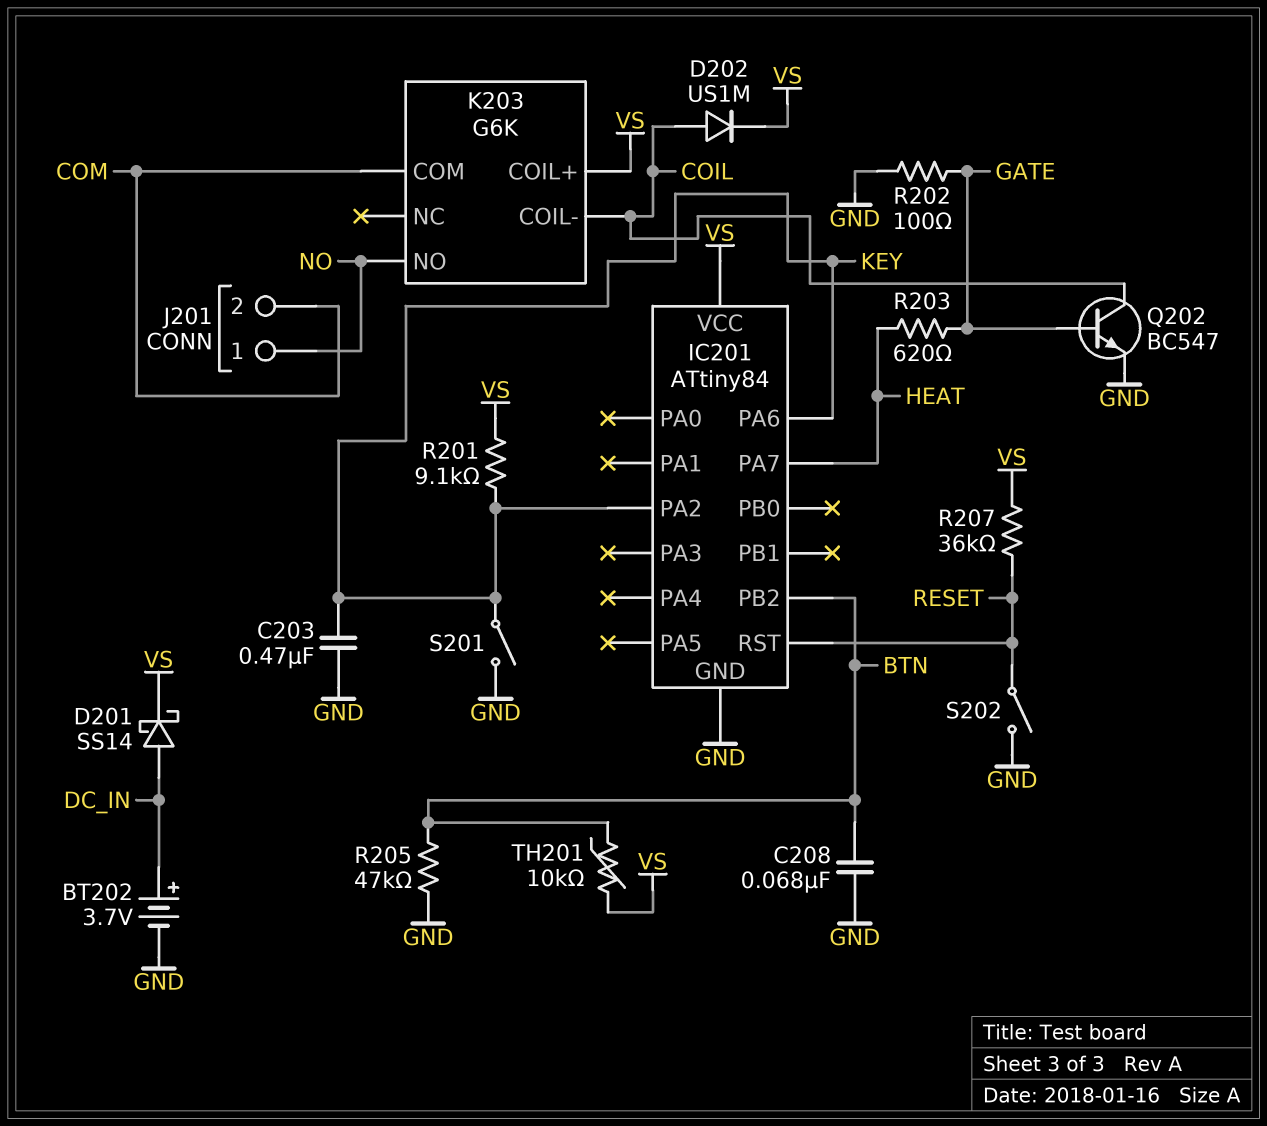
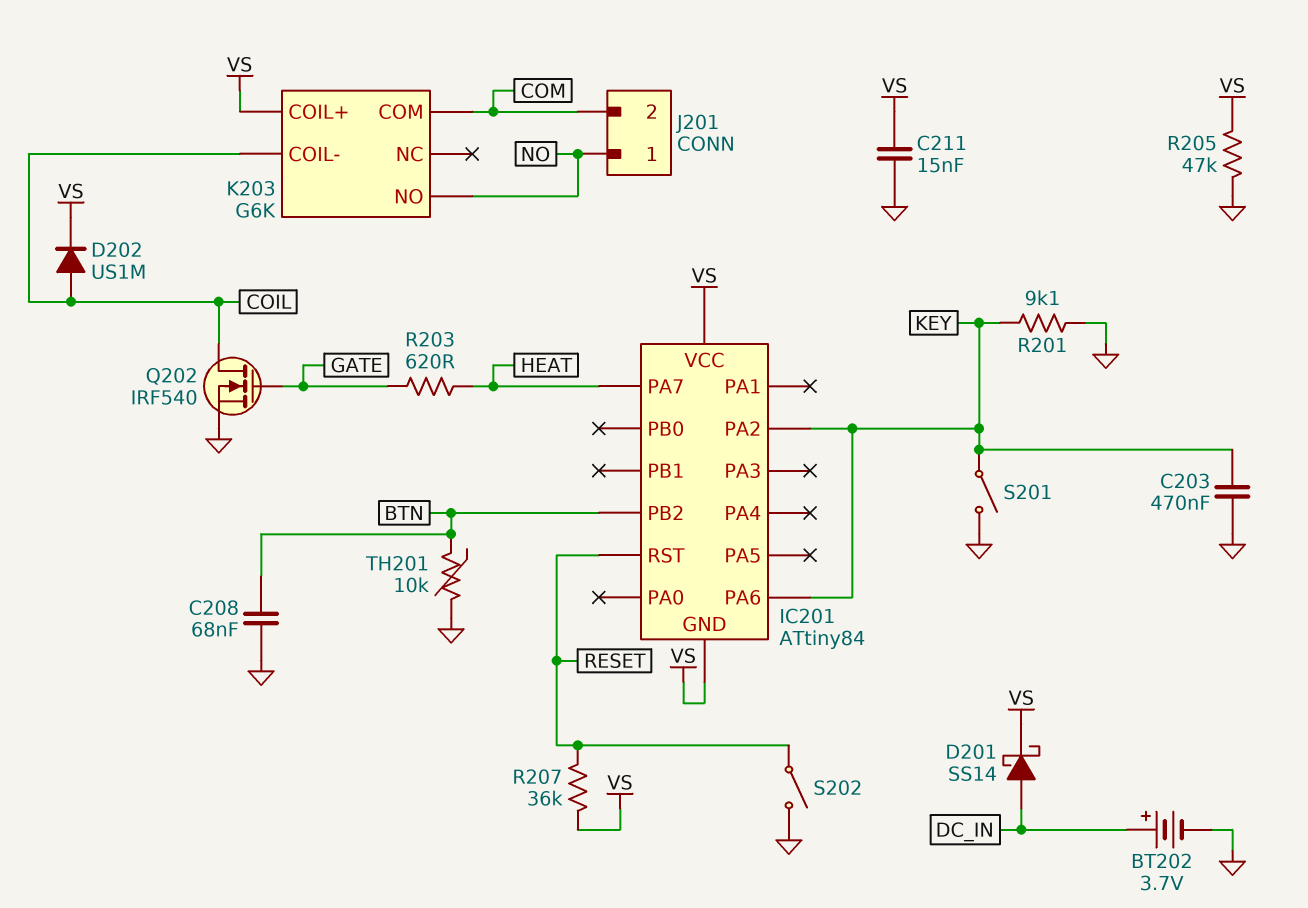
C211: none -> 15nF (GND, VS)
IC201 pin GND: GND -> VS
Q202: NPN BC547 (B GATE, C COIL, E GND) -> NMOS IRF540 (G GATE, D COIL, S GND)
R201: 9.1k (KEY, VS) -> 9.1k (GND, KEY)
R202: 100 (GATE, GND) -> none
R205: 47k (BTN, GND) -> 47k (GND, VS)
TH201: 10k (BTN, VS) -> 10k (BTN, GND)

